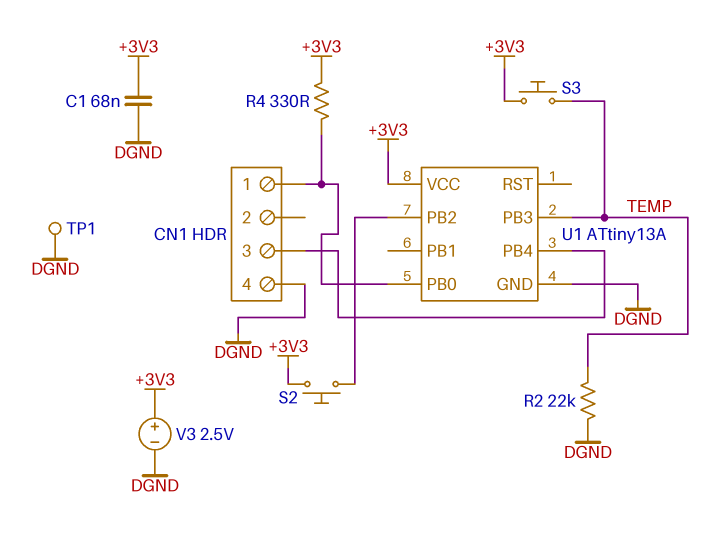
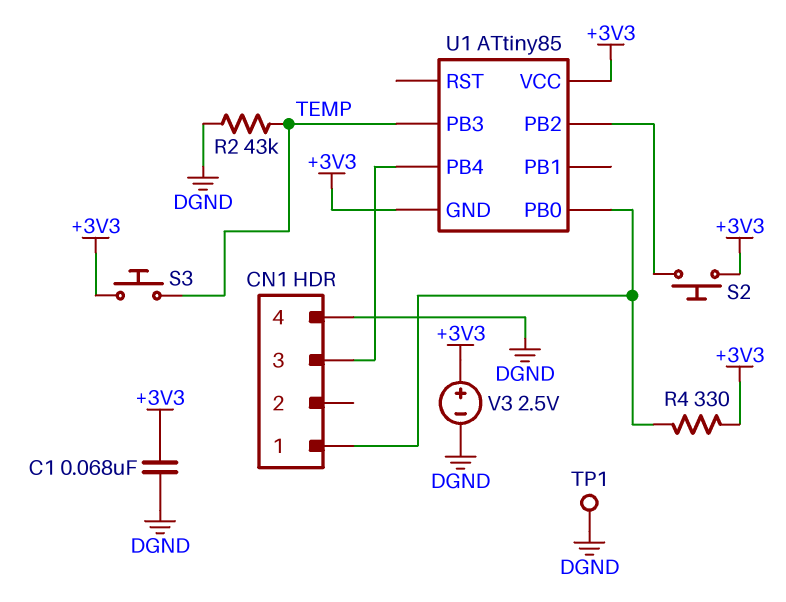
R2: 22k (DGND, TEMP) -> 43k (DGND, TEMP)
U1: ATtiny13A -> ATtiny85
U1 pin GND: DGND -> +3V3

